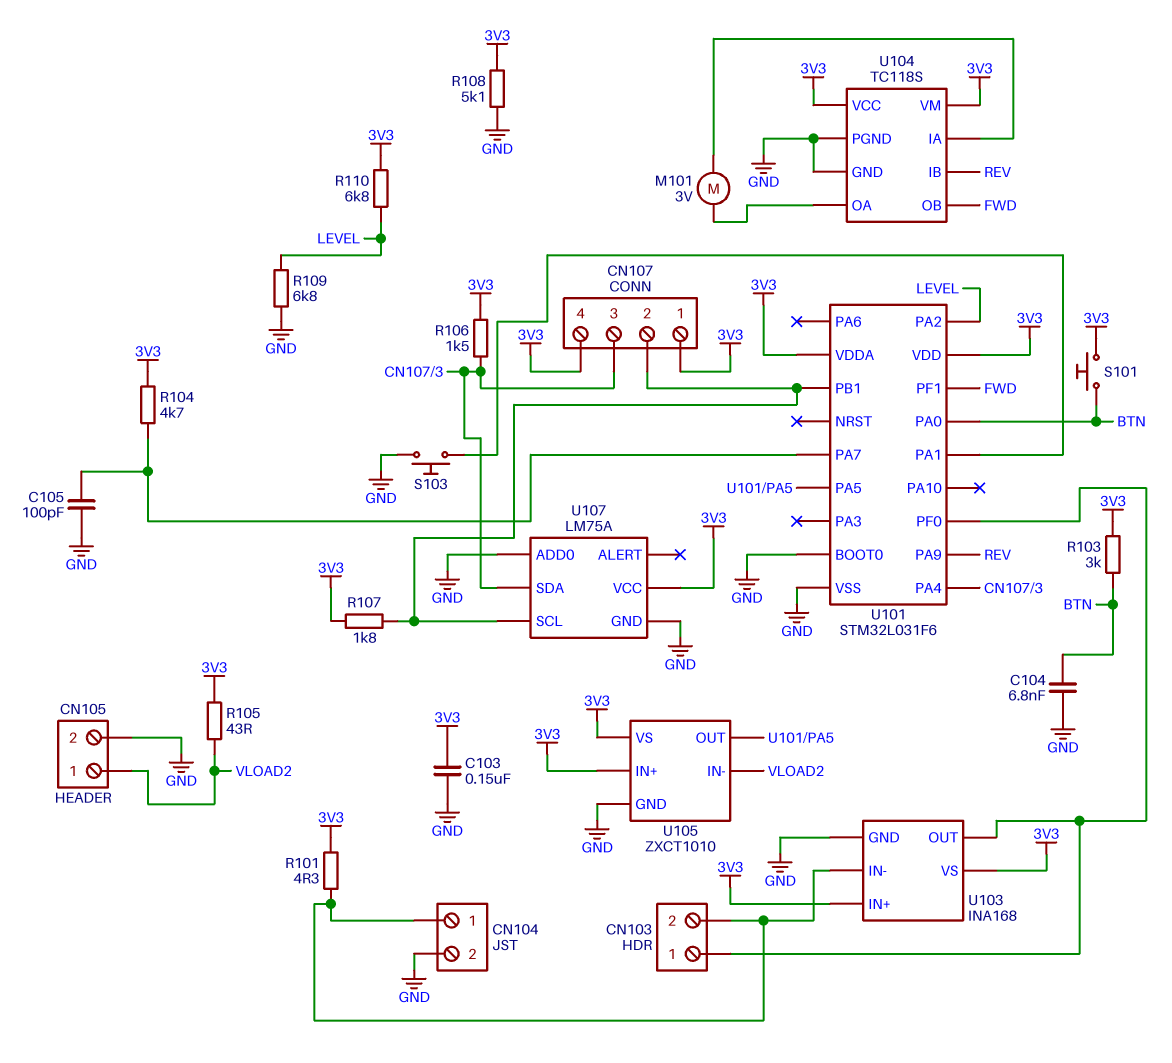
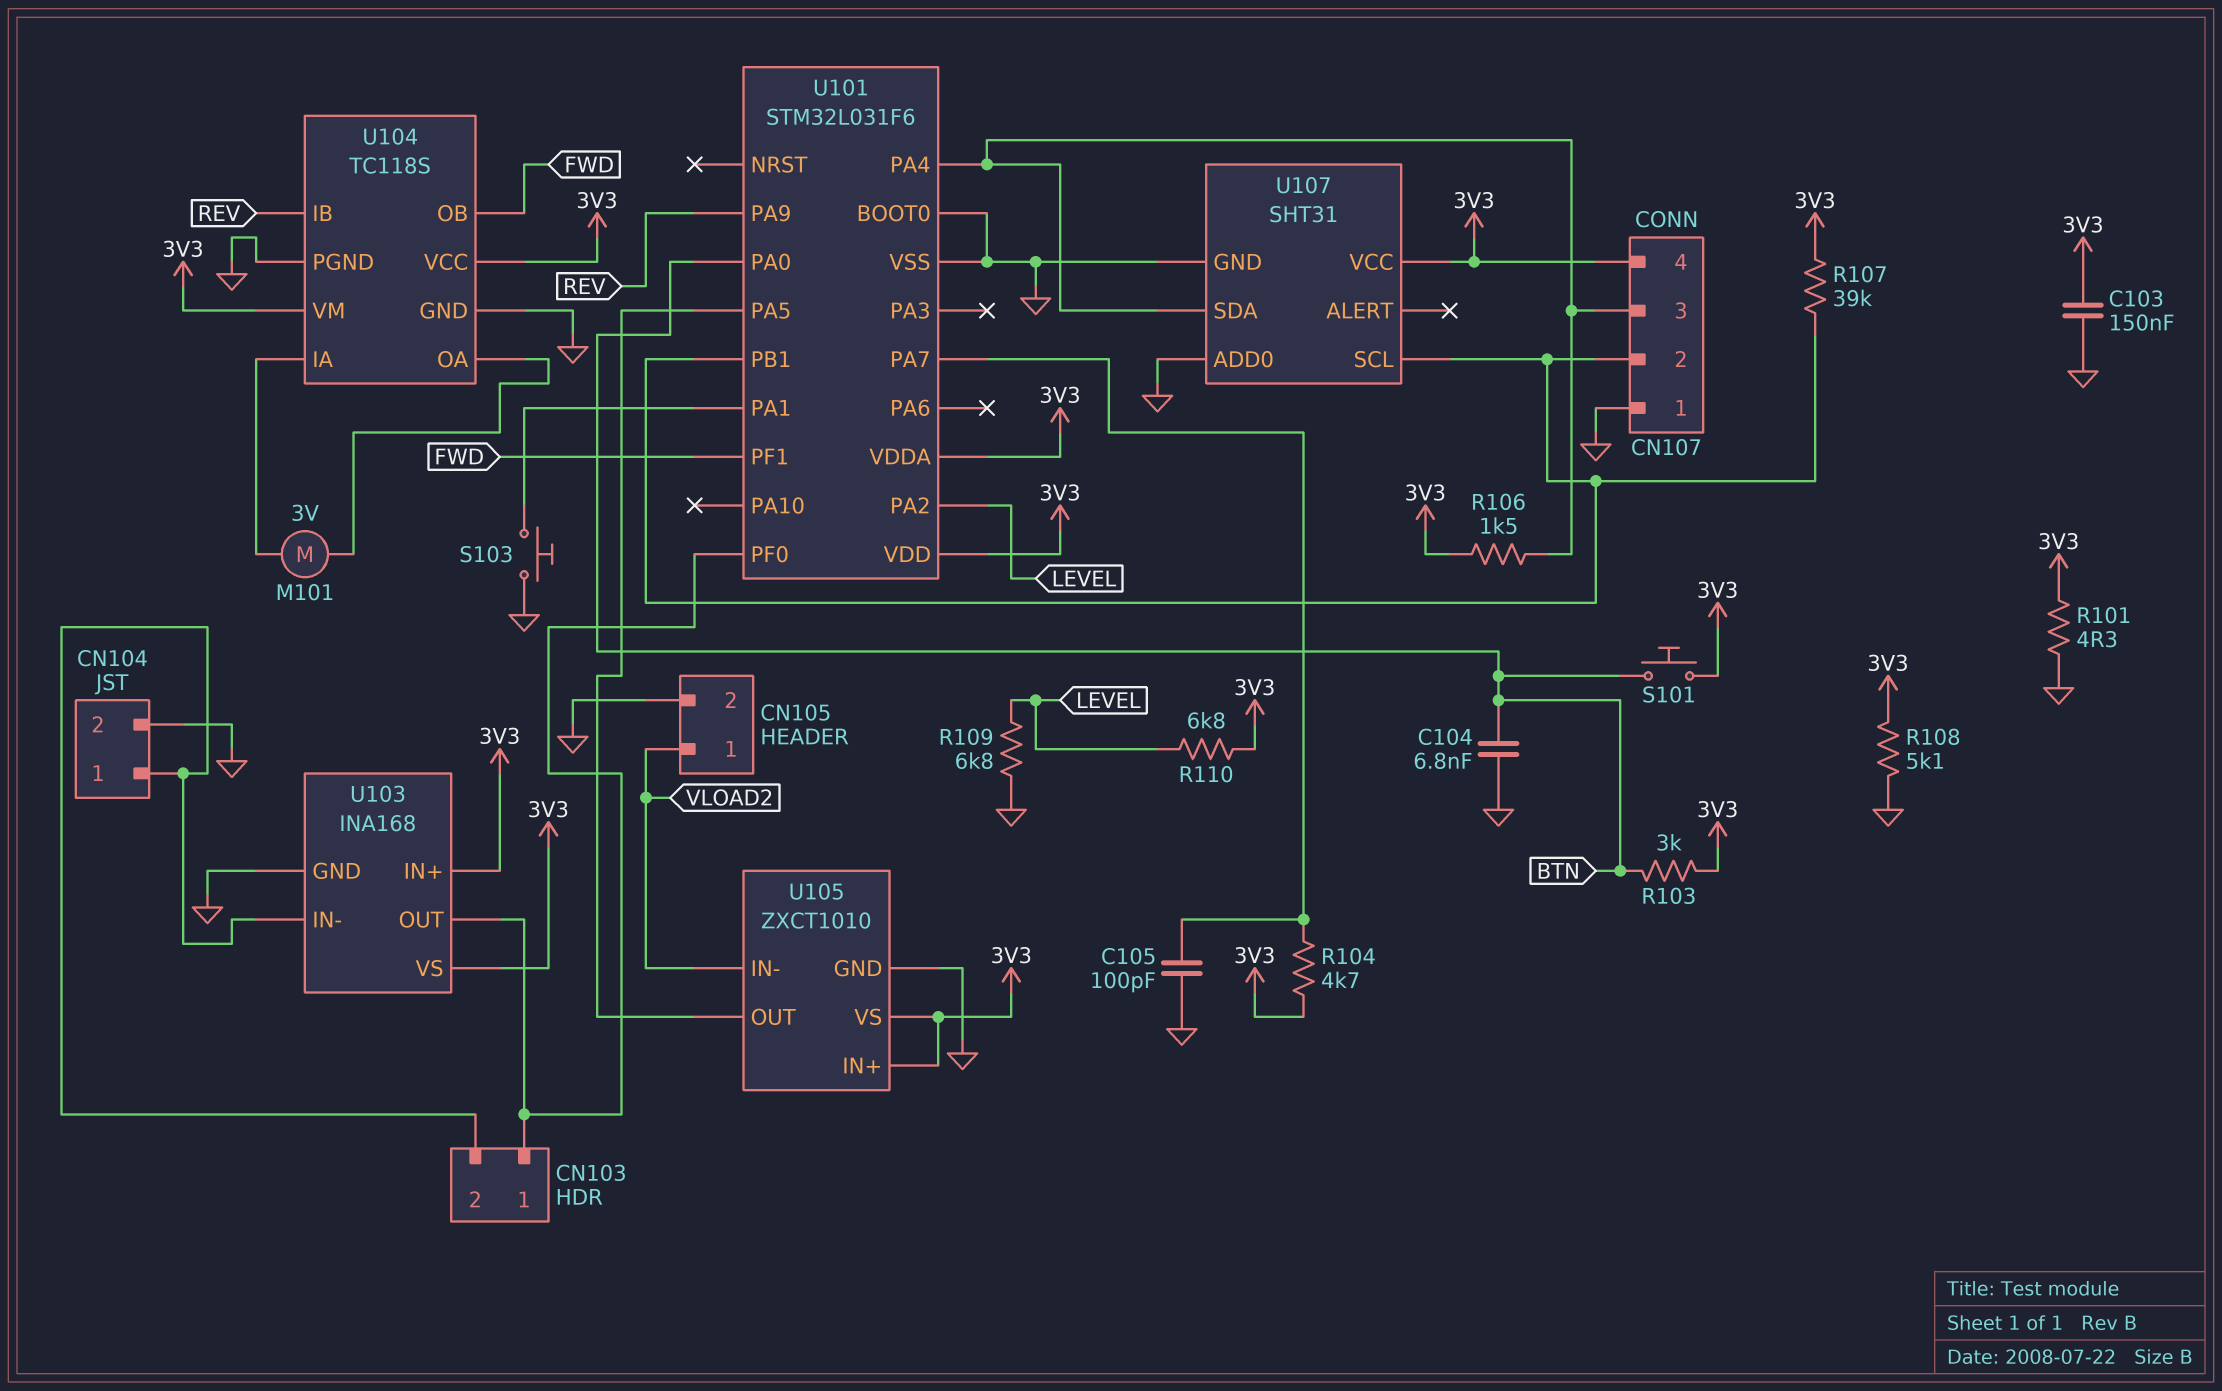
CN107 pin 1: 3V3 -> GND
R101: 4.3 (3V3, CN103/2) -> 4.3 (3V3, GND)
R105: 43 (3V3, VLOAD2) -> none
R107: 1.8k (3V3, CN107/2) -> 39k (3V3, CN107/2)
U107: LM75A -> SHT31

